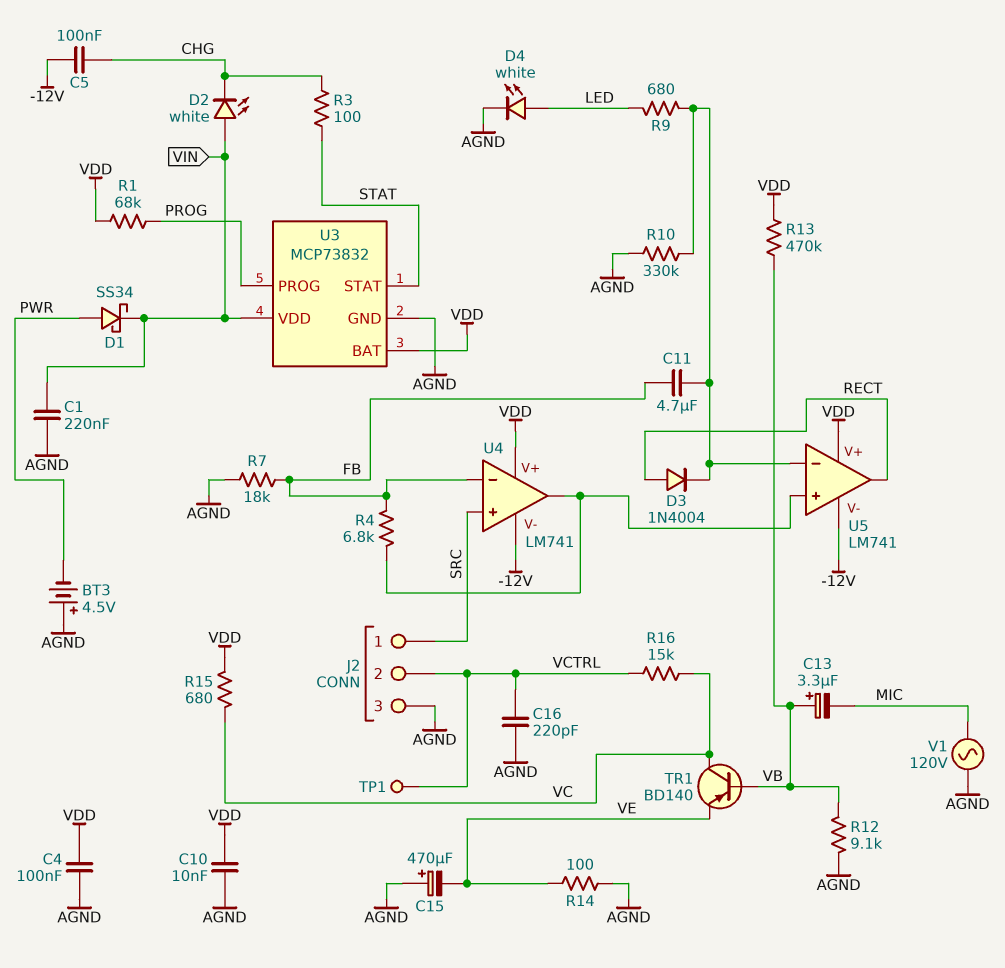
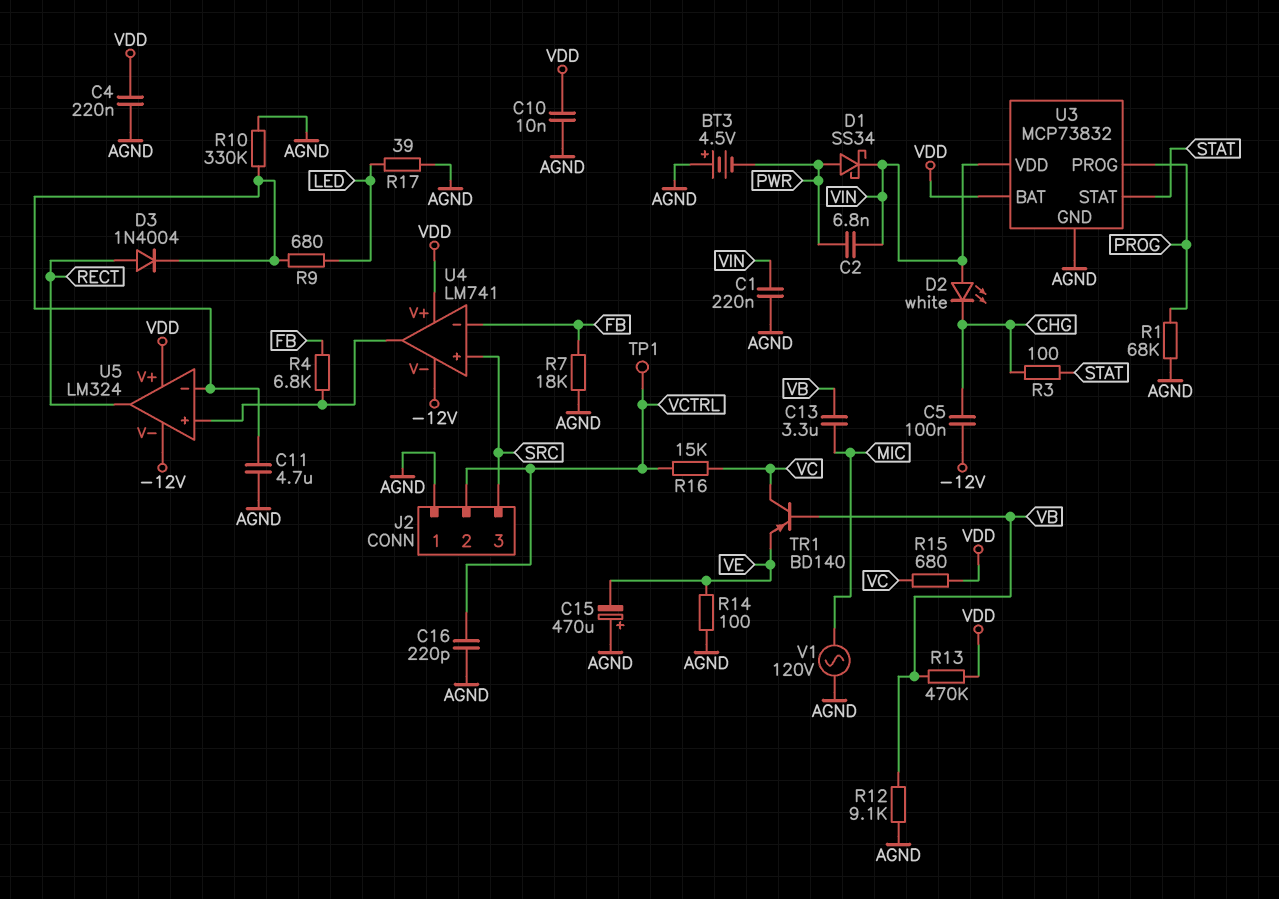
C2: none -> 6.8nF (PWR, VIN)
C4: 100nF (AGND, VDD) -> 220nF (AGND, VDD)
C11: 4.7uF (FB, U5/in-) -> 4.7uF (AGND, U5/in-)
C13: 3.3uF (plus VB, minus MIC) -> 3.3uF (MIC, VB)
D4: LED white (A LED, K AGND) -> none
J2 pin 1: SRC -> AGND
J2 pin 3: AGND -> SRC
R1: 68k (PROG, VDD) -> 68k (AGND, PROG)
R17: none -> 39 (AGND, LED)
U5: LM741 -> LM324

